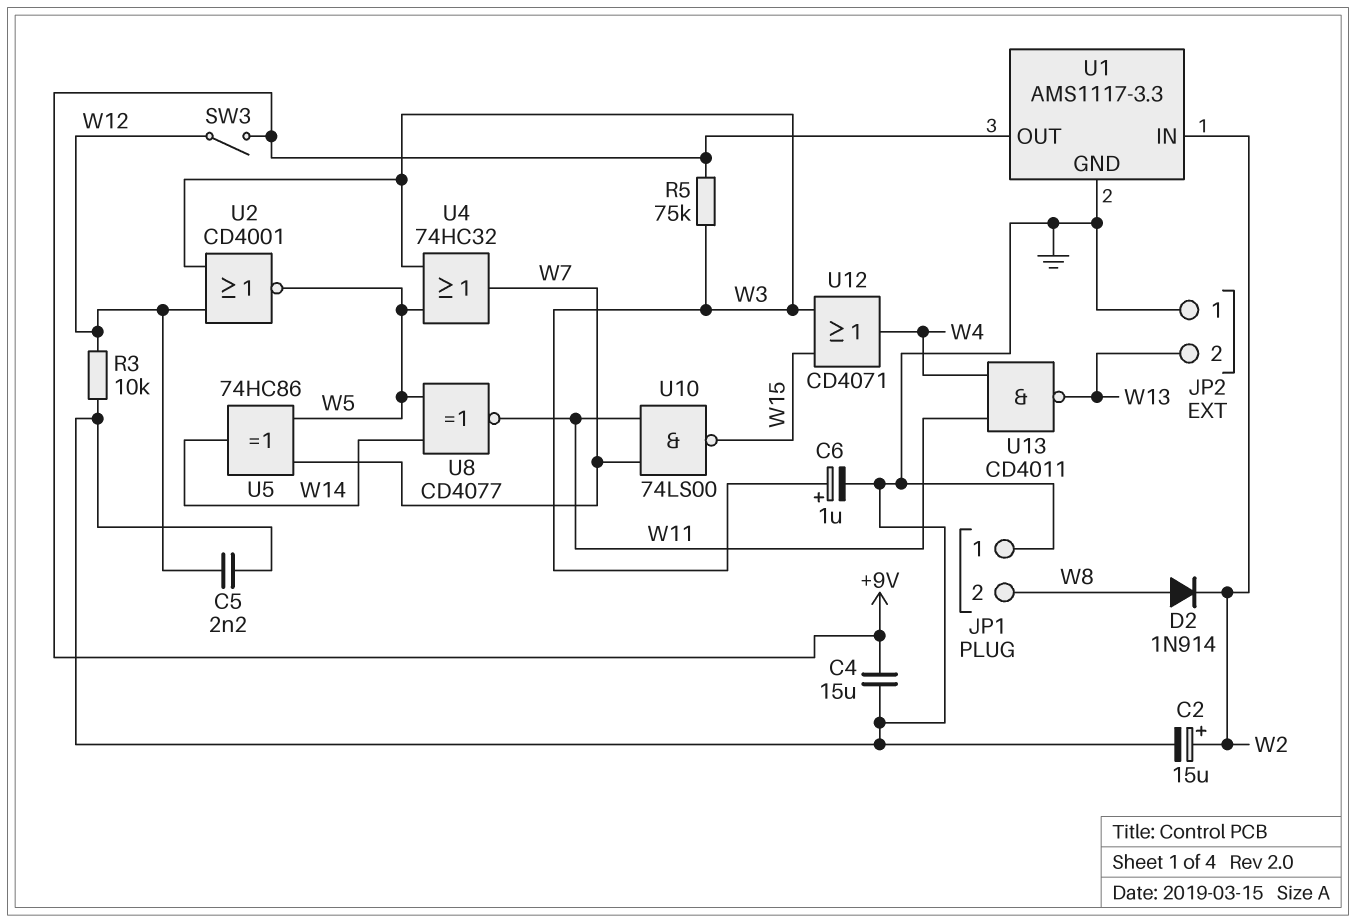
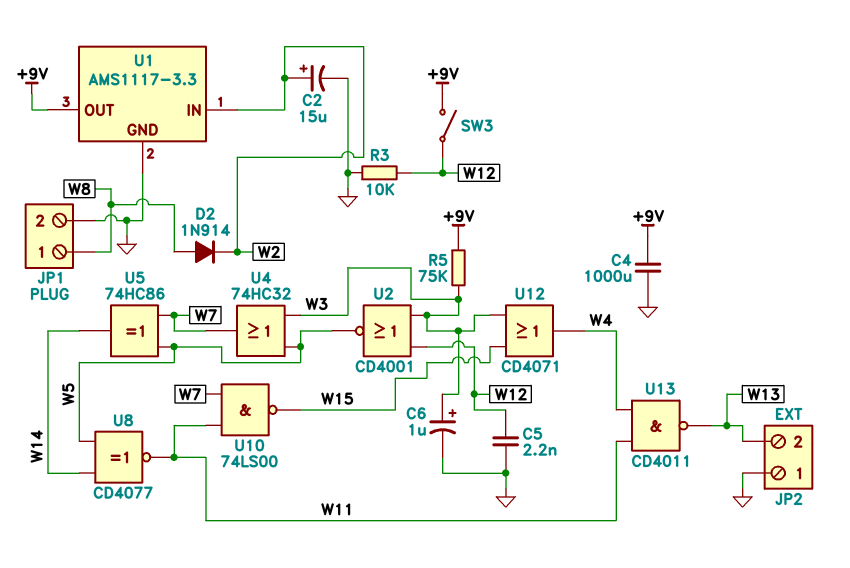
C4: 15uF (+9V, GND) -> 1000uF (+9V, GND)
JP1 pin 1: GND -> W8
JP1 pin 2: W8 -> GND

